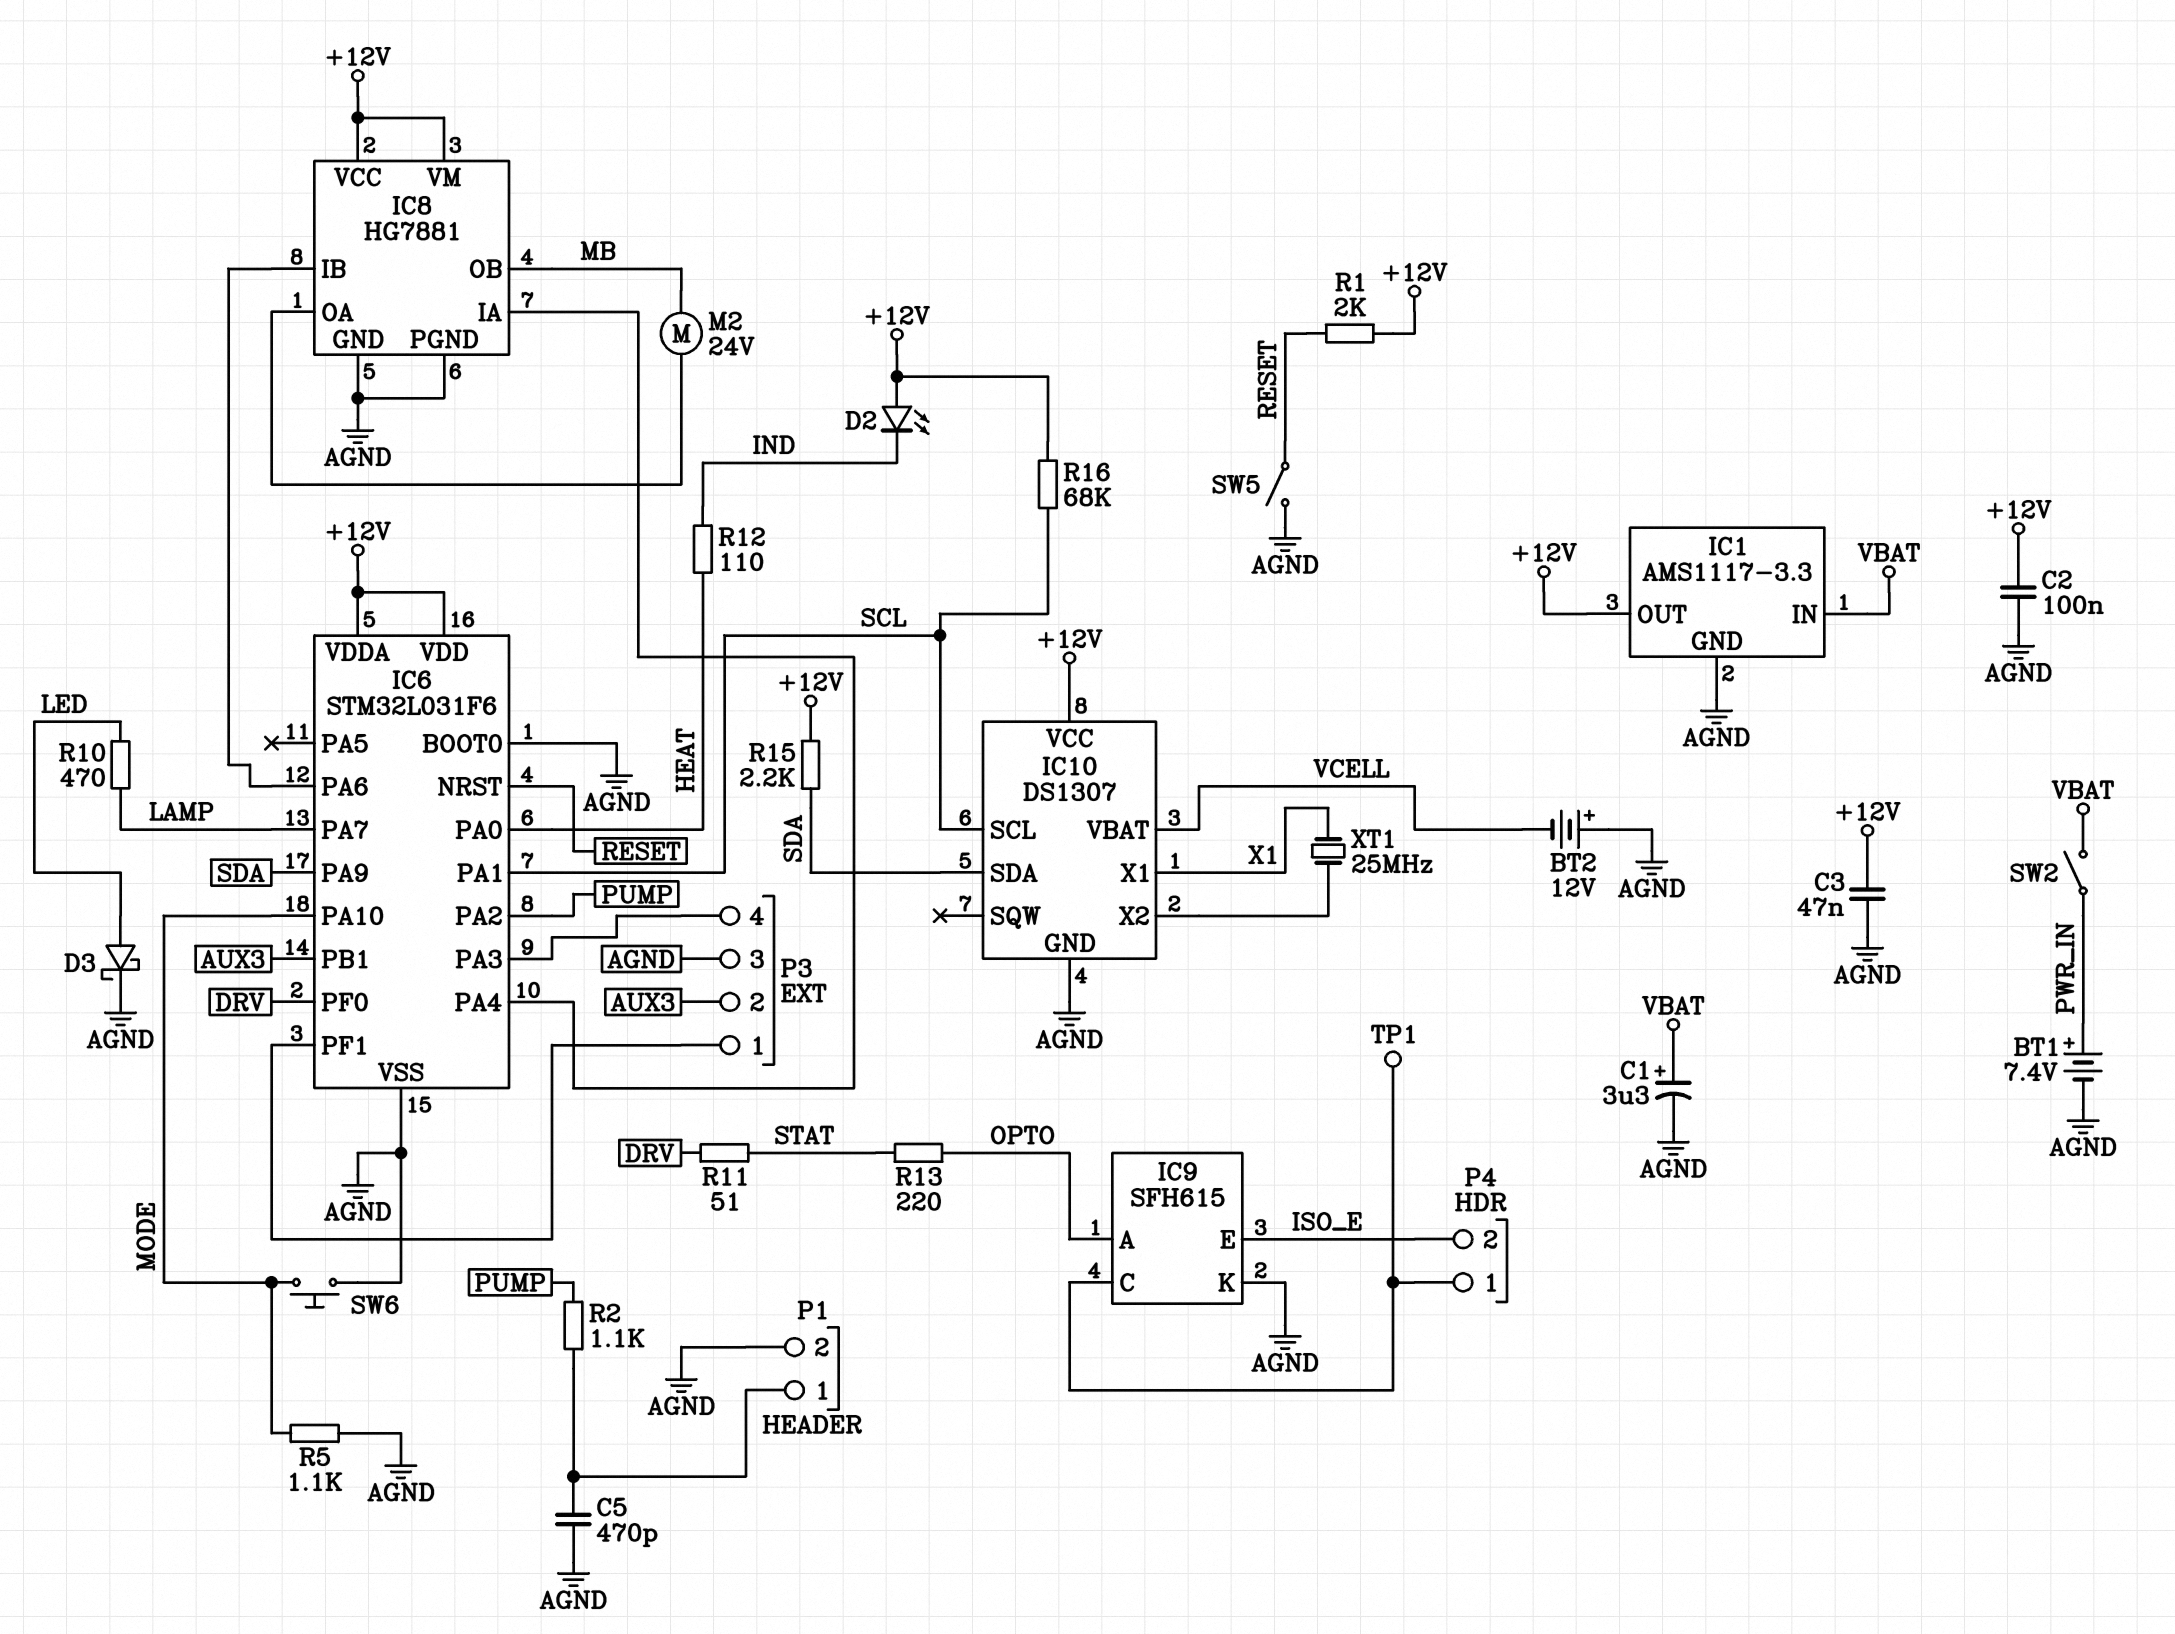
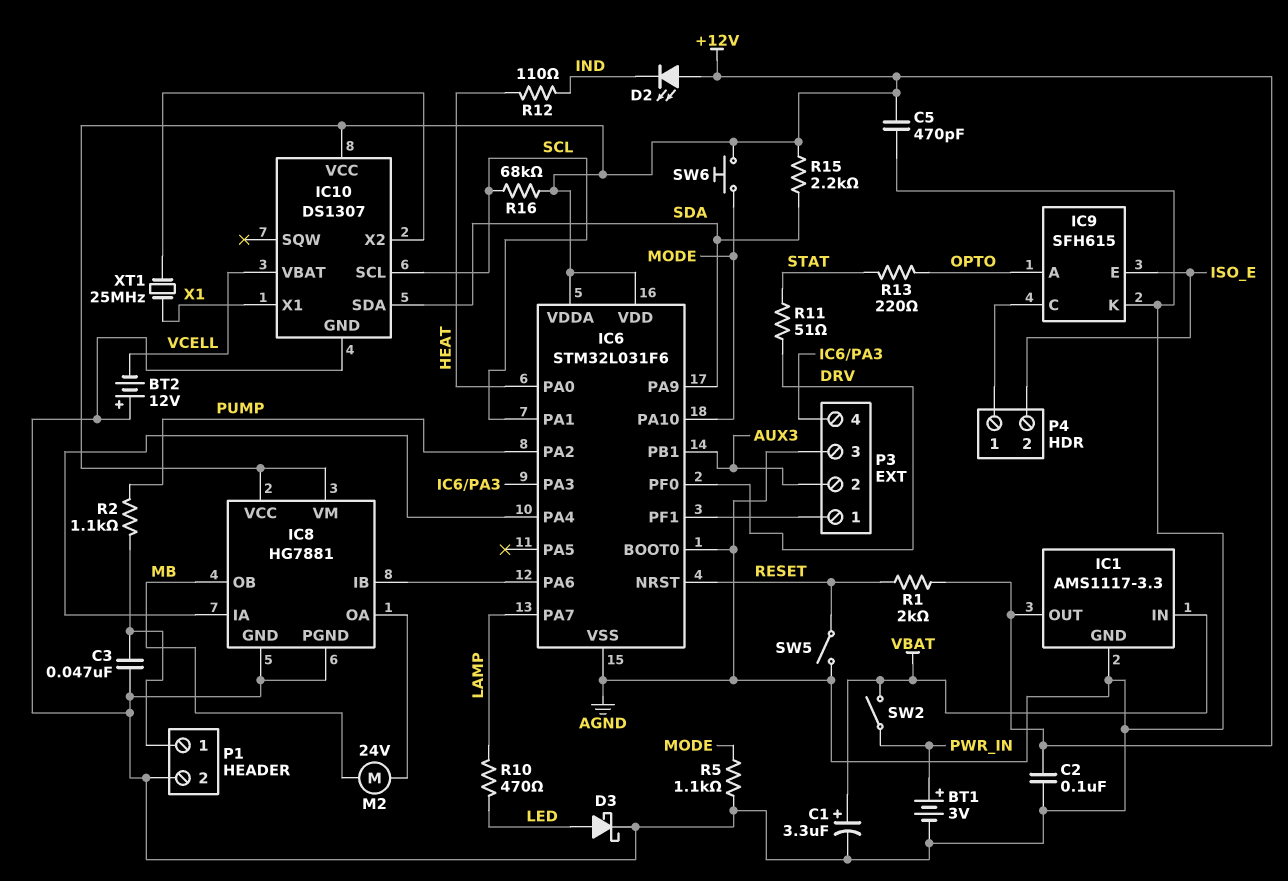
BT1: 7.4V (plus PWR_IN, minus AGND) -> 3V (plus PWR_IN, minus AGND)
C3: 47nF (+12V, AGND) -> 47nF (AGND, P1/1)
C5: 470pF (AGND, P1/1) -> 470pF (+12V, AGND)
SW6: button (AGND, MODE) -> button (+12V, MODE)
TP1: test point (IC9/C) -> none

